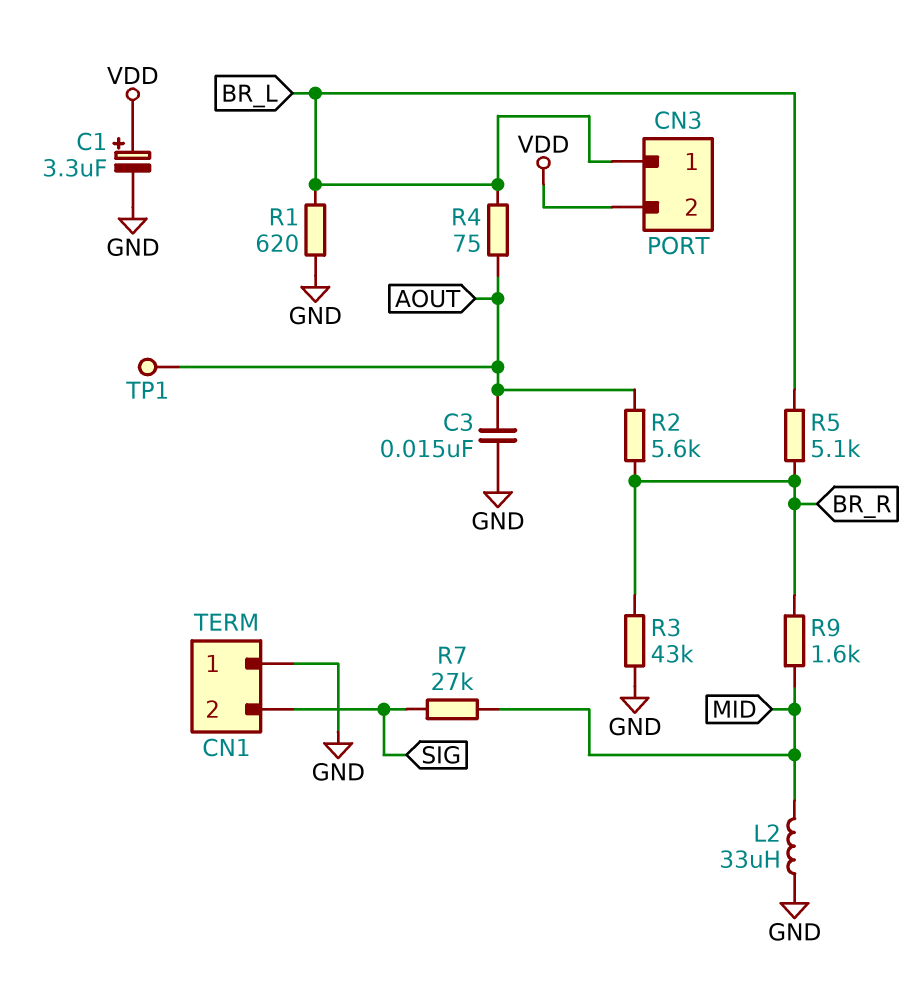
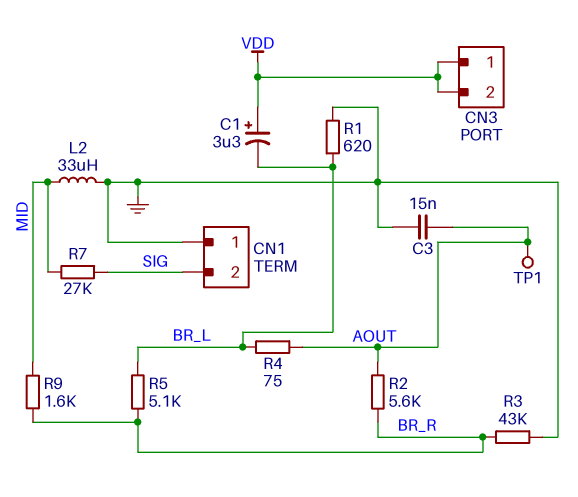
C1: 3.3uF (plus VDD, minus GND) -> 3.3uF (plus VDD, minus BR_L)
CN3 pin 1: BR_L -> VDD

